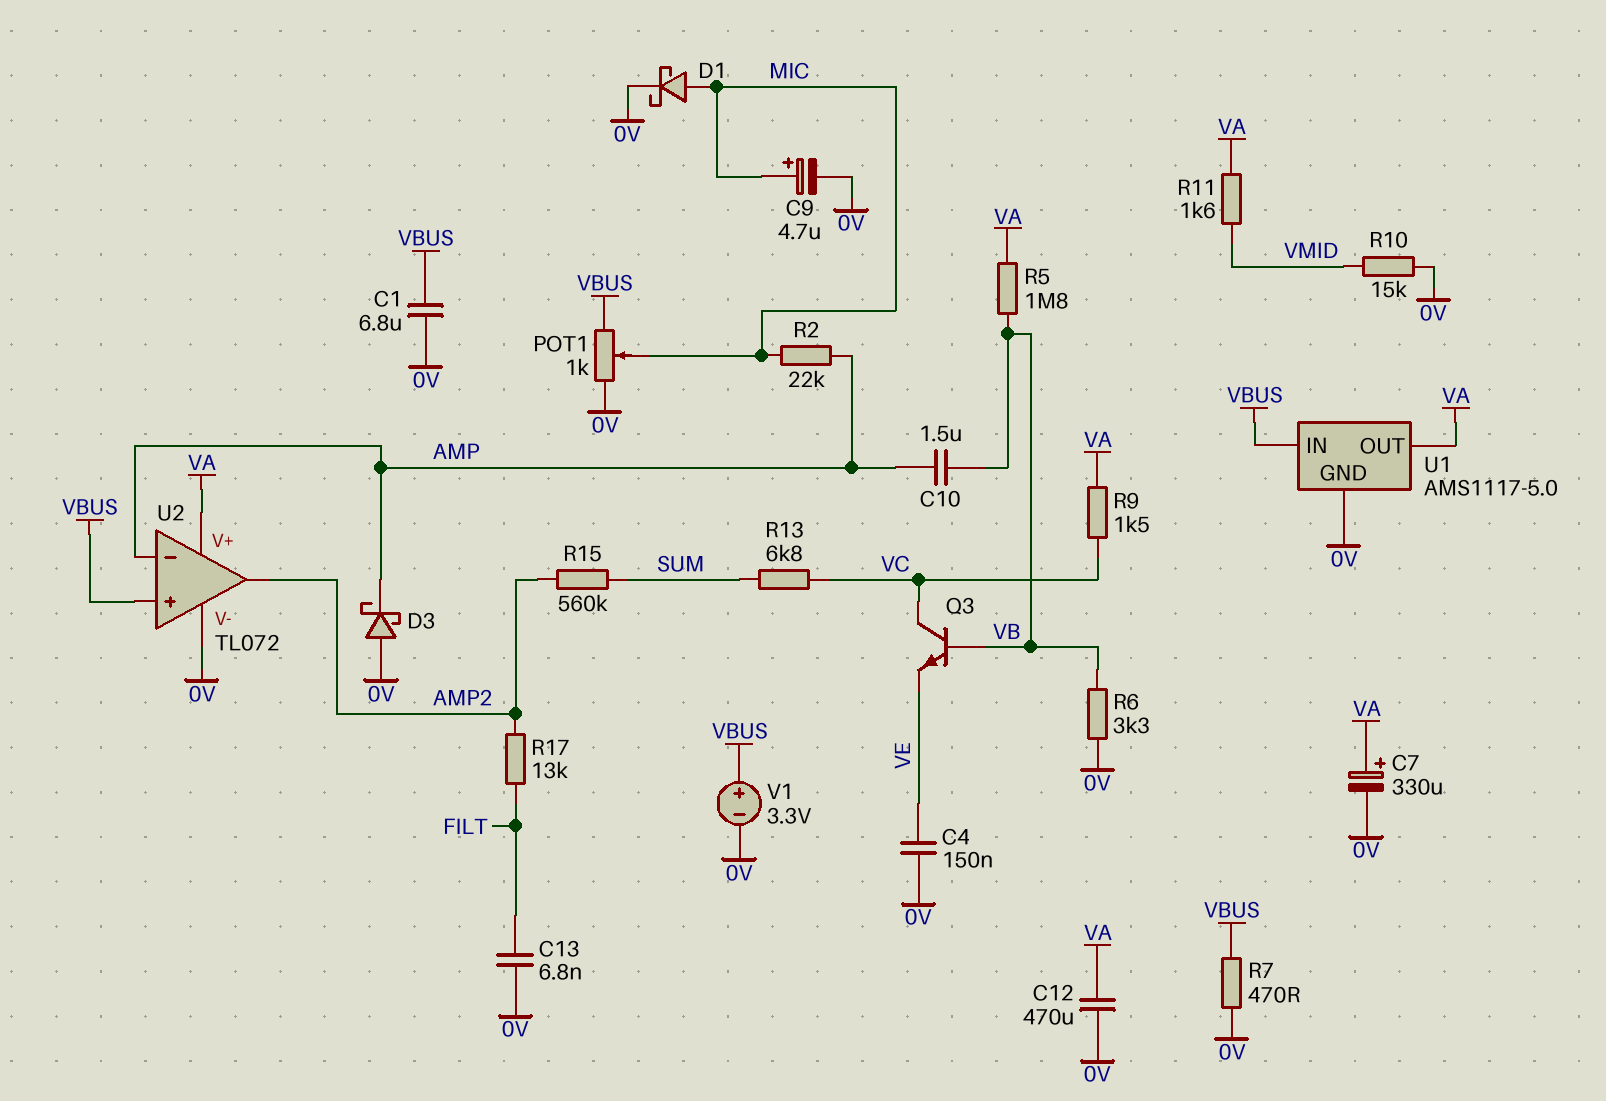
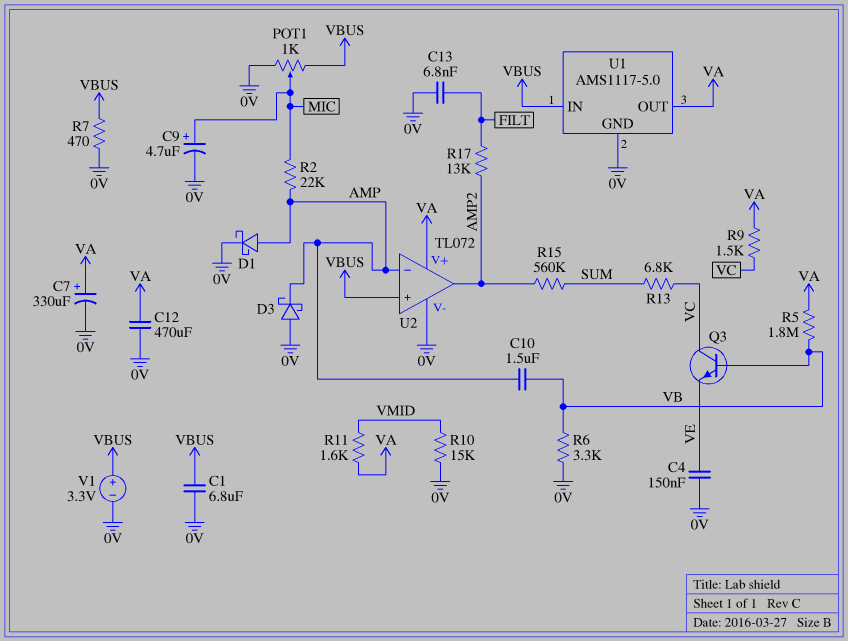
D1: schottky (A MIC, K 0V) -> schottky (A AMP, K 0V)

